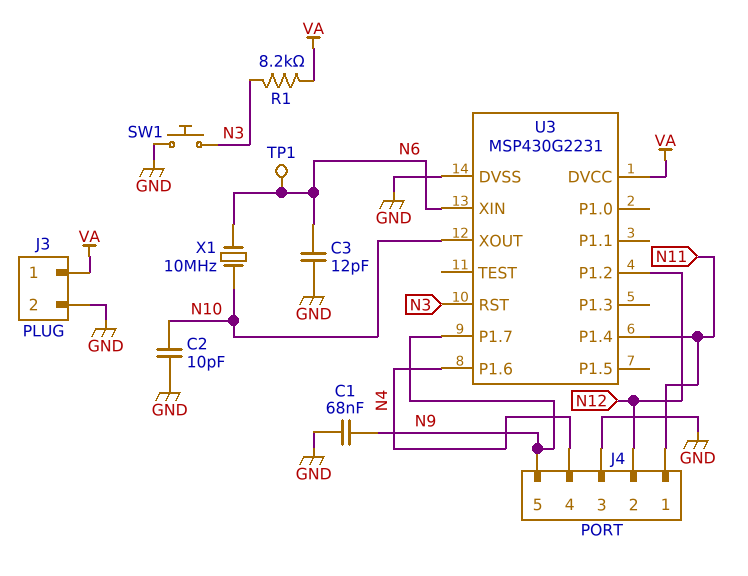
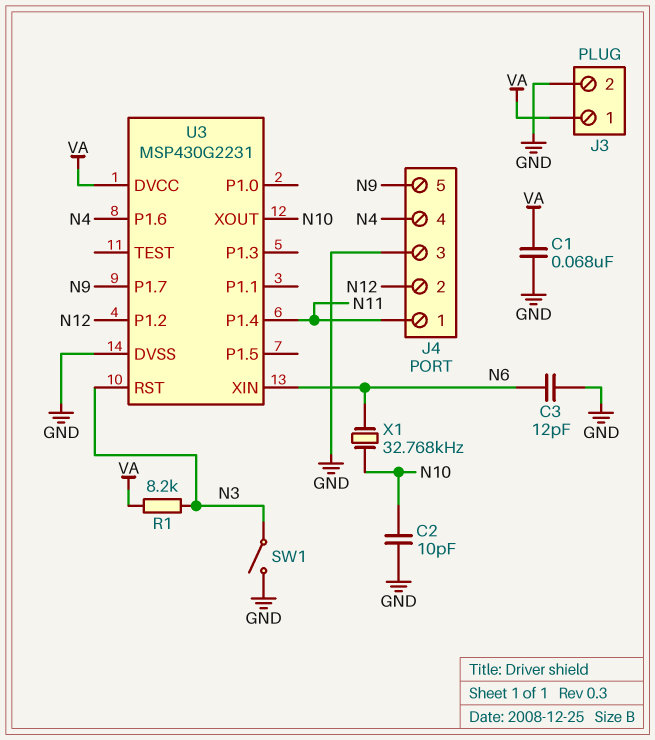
C1: 68nF (GND, N9) -> 68nF (GND, VA)
SW1: button (GND, N3) -> switch (GND, N3)
TP1: test point (N6) -> none
X1: 10MHz (N6, N10) -> 32.768kHz (N6, N10)

